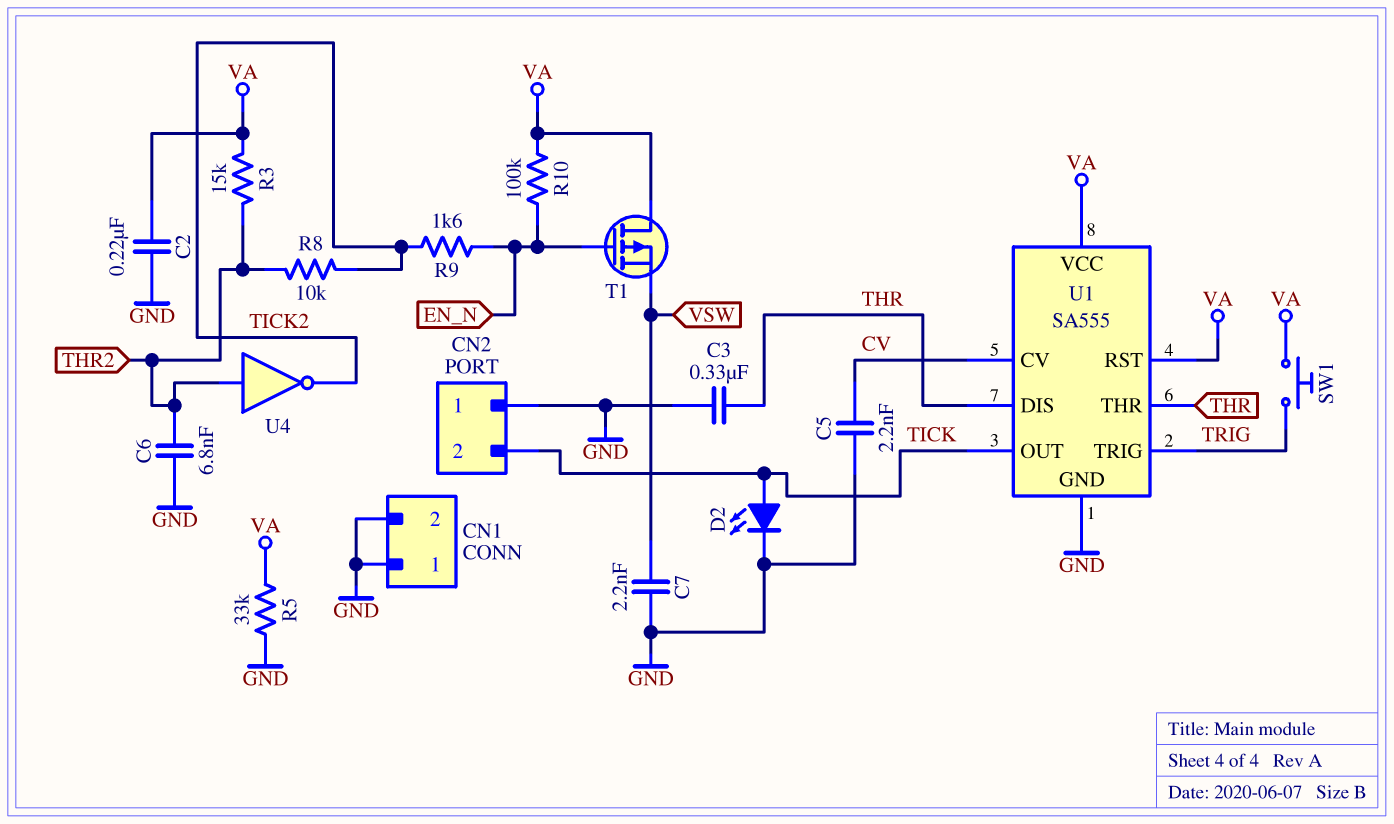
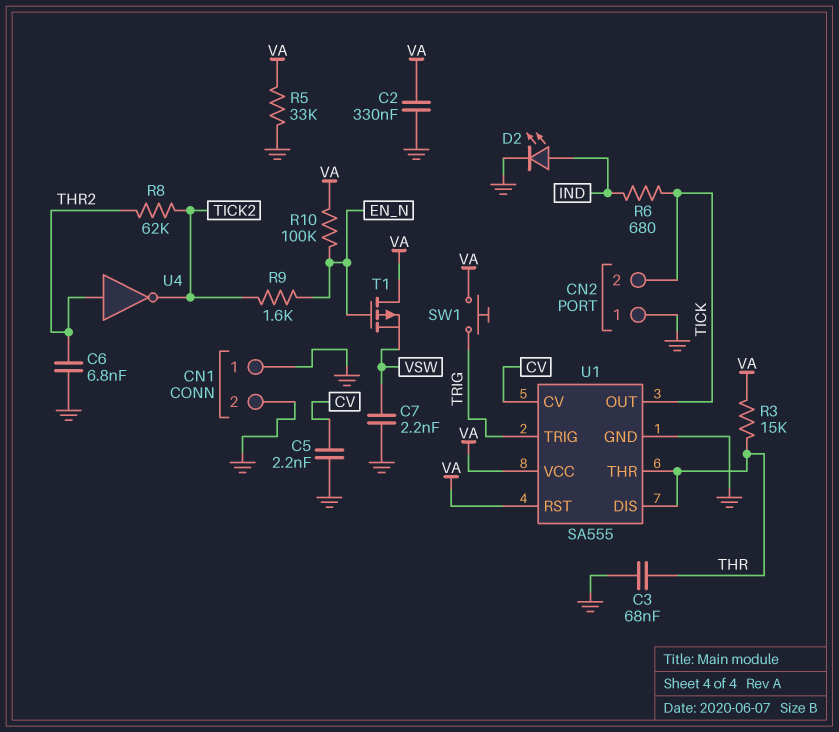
C2: 220nF (GND, VA) -> 330nF (GND, VA)
C3: 330nF (GND, THR) -> 68nF (GND, THR)
D2: LED (A TICK, K GND) -> LED (A IND, K GND)
R3: 15k (THR2, VA) -> 15k (THR, VA)
R6: none -> 680 (IND, TICK)
R8: 10k (THR2, TICK2) -> 62k (THR2, TICK2)

